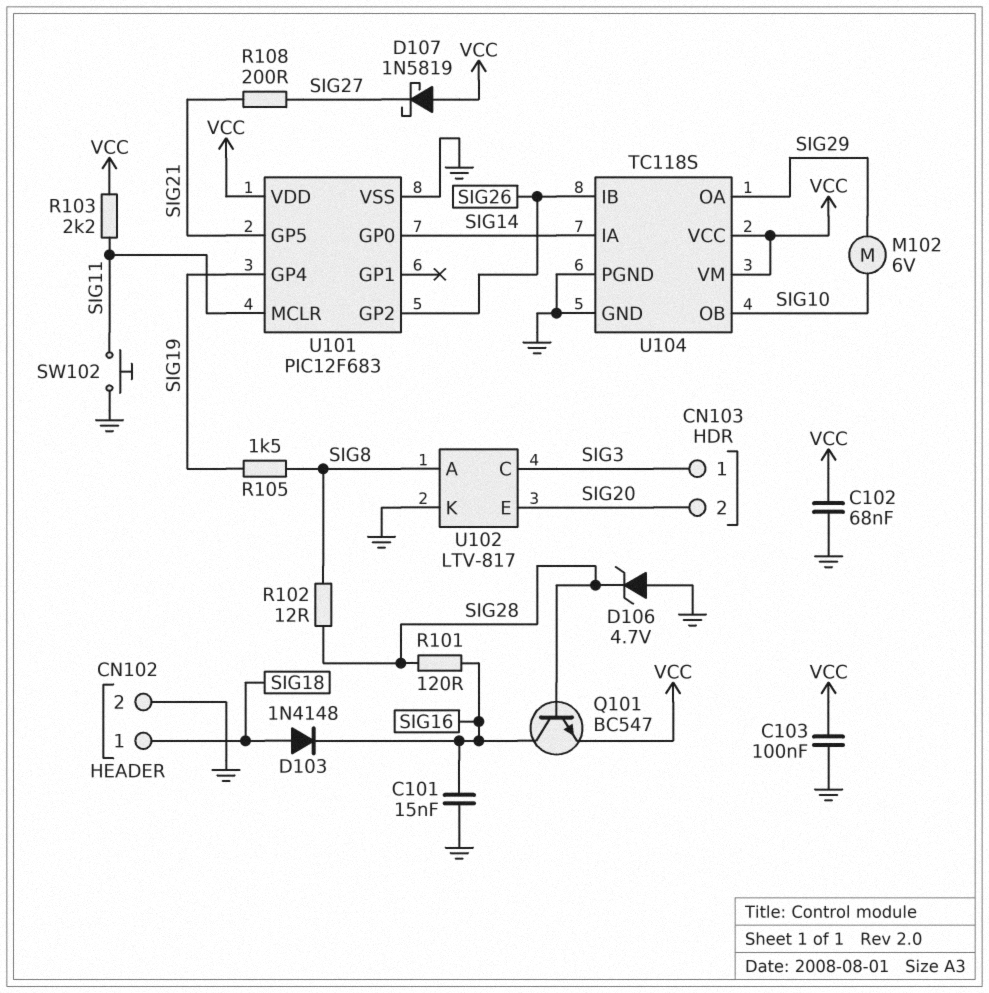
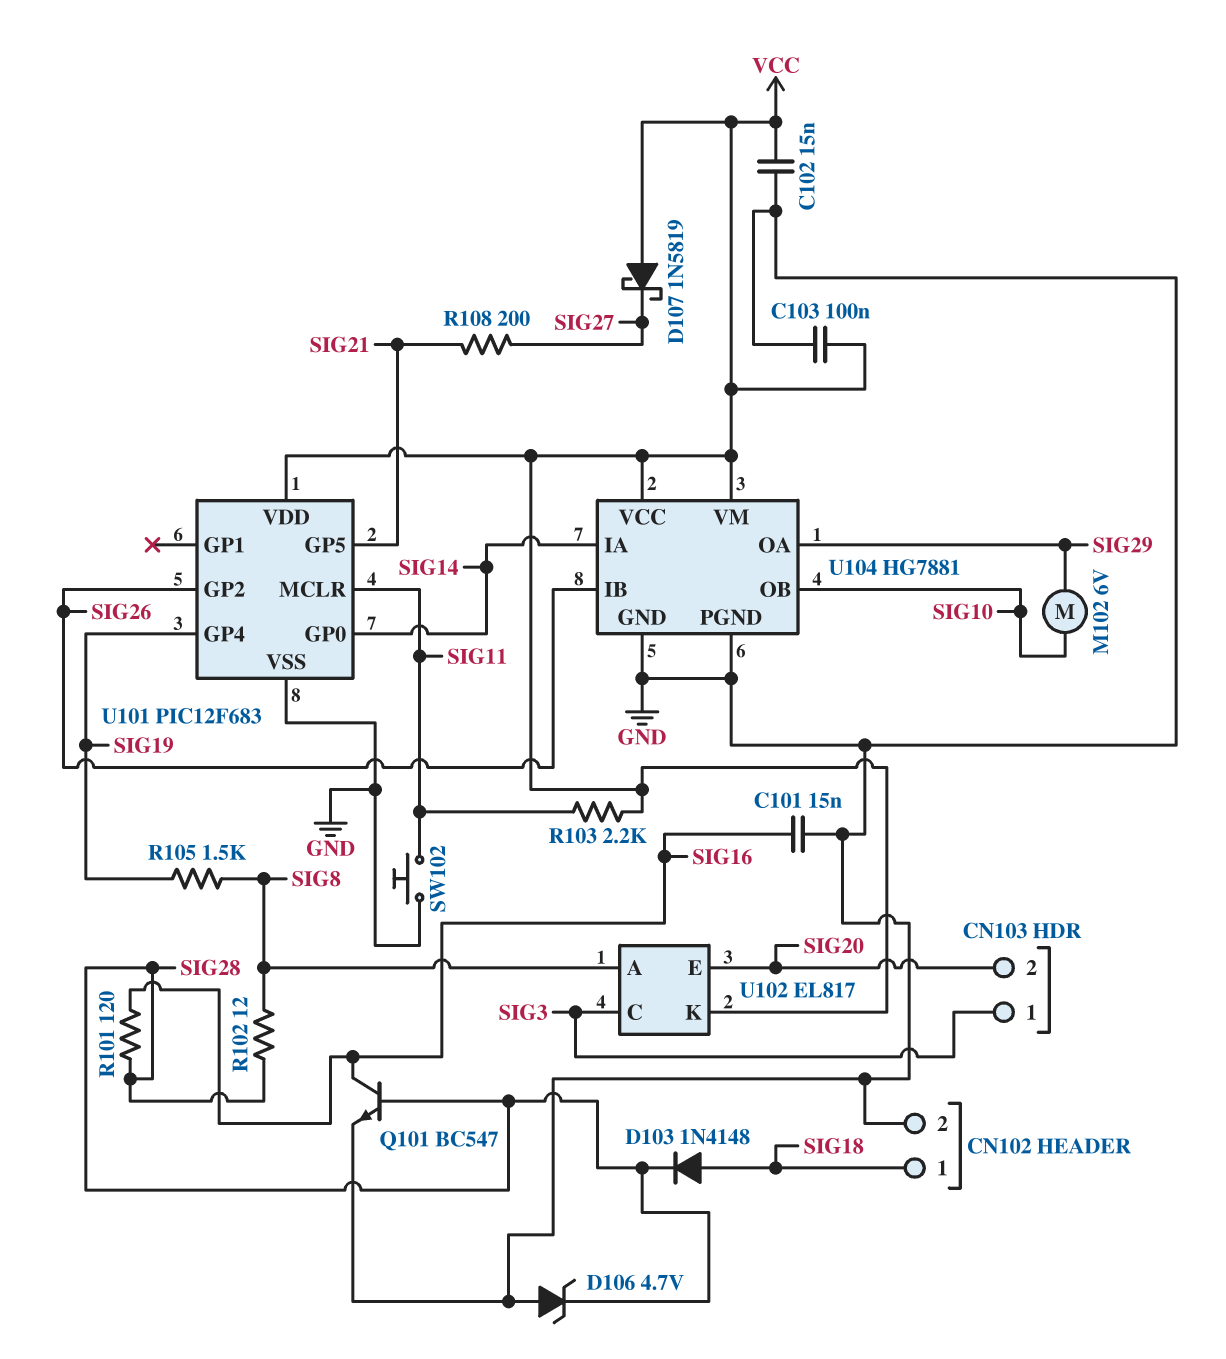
C102: 68nF (GND, VCC) -> 15nF (GND, VCC)
D103: diode 1N4148 (A SIG18, K SIG16) -> diode 1N4148 (A SIG18, K SIG28)
Q101: NPN BC547 (B SIG28, C SIG16, E VCC) -> NPN BC547 (B SIG28, C SIG16, E GND)
U102: LTV-817 -> EL817
U102 pin K: GND -> VCC
U104: TC118S -> HG7881

